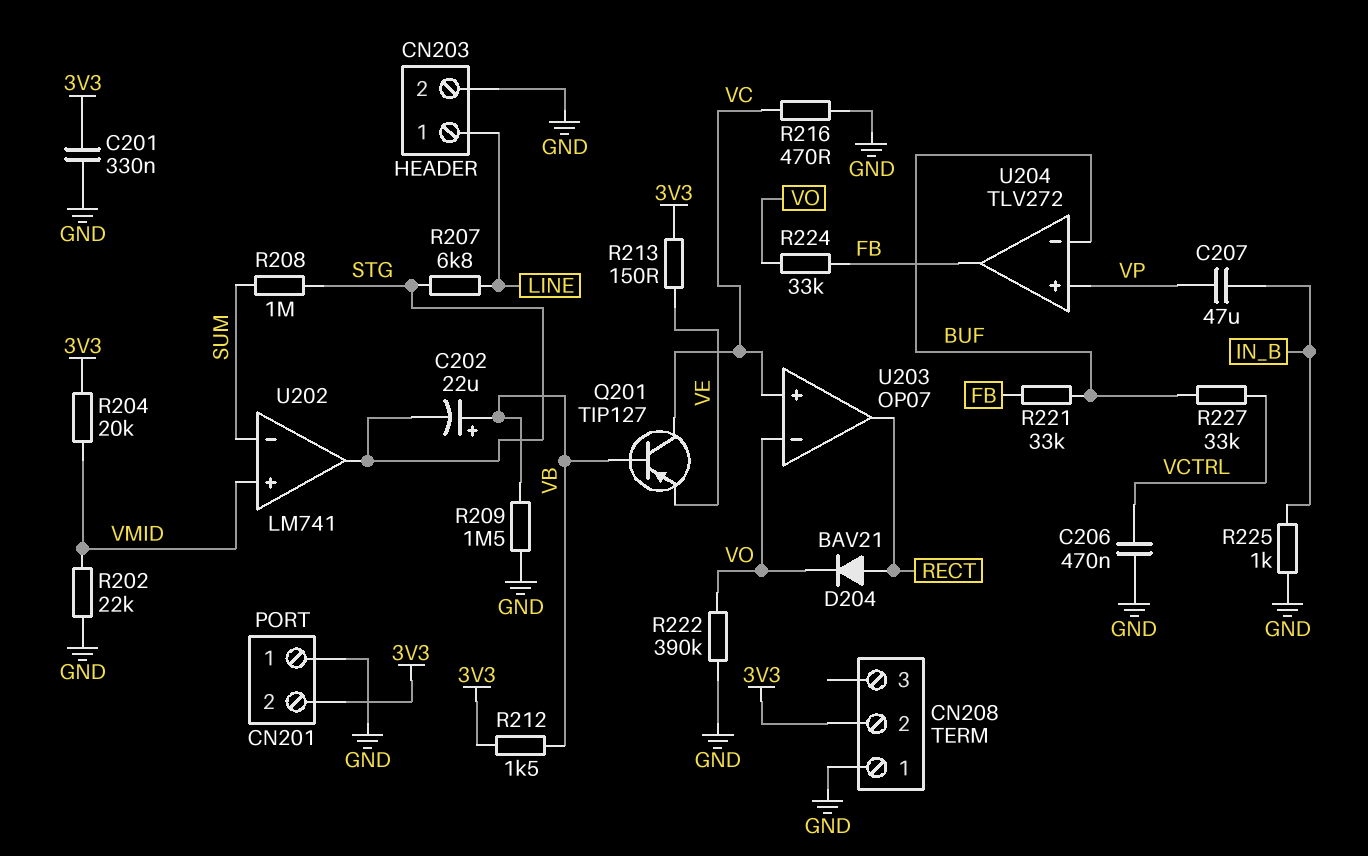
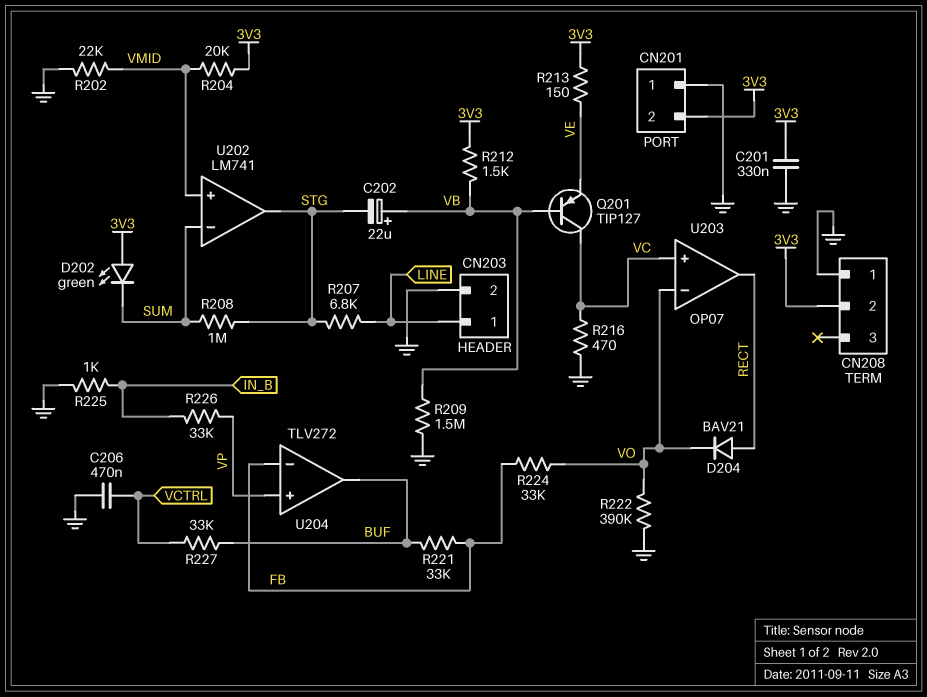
C207: 47uF (IN_B, VP) -> none
D202: none -> LED green (A 3V3, K SUM)
R226: none -> 33k (IN_B, VP)
U204 pin in-: BUF -> FB
U204 pin out: FB -> BUF

